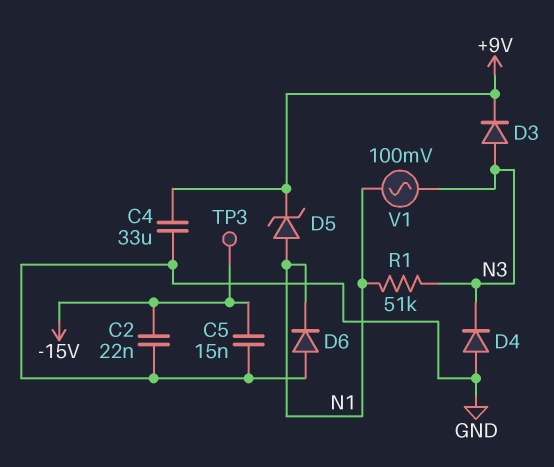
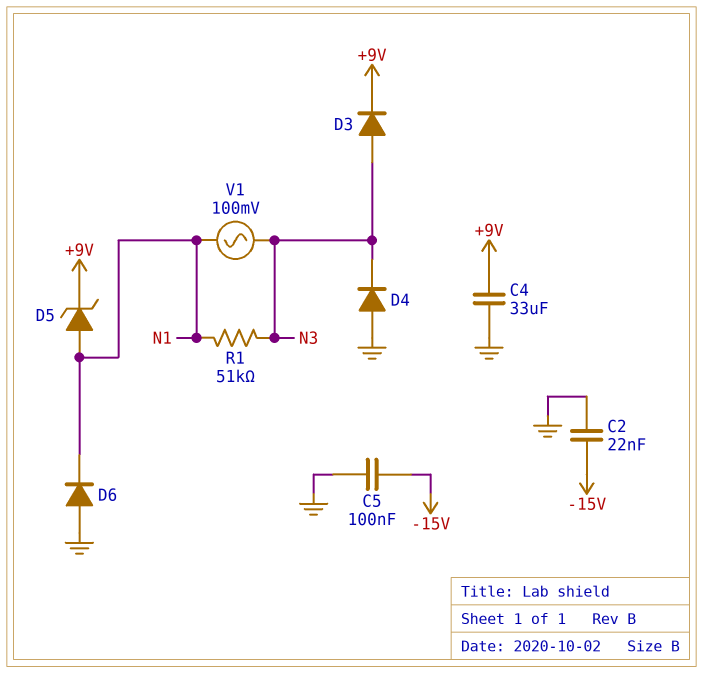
C5: 15nF (-15V, GND) -> 100nF (-15V, GND)
TP3: test point (-15V) -> none

